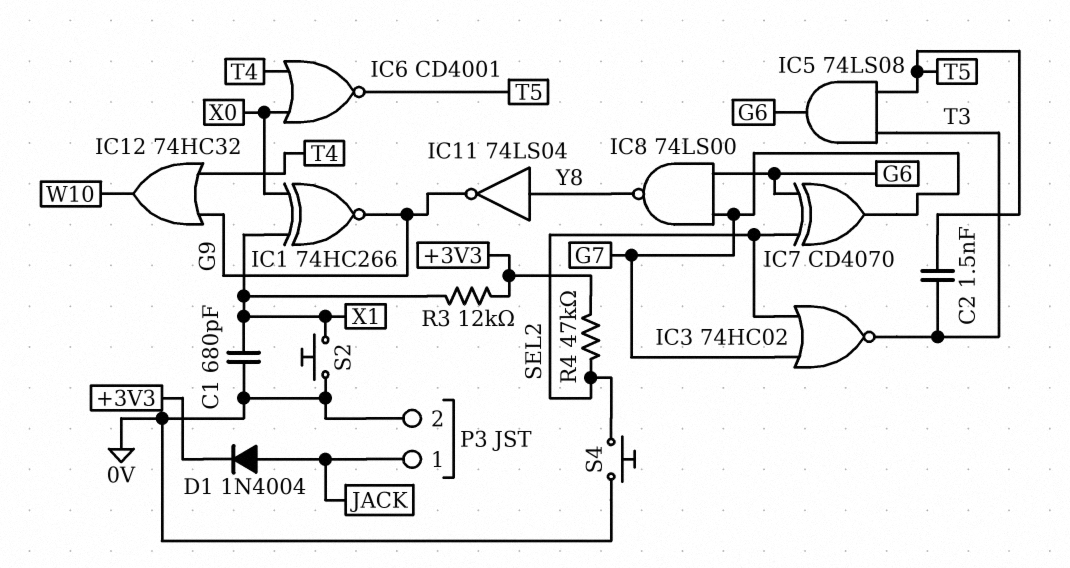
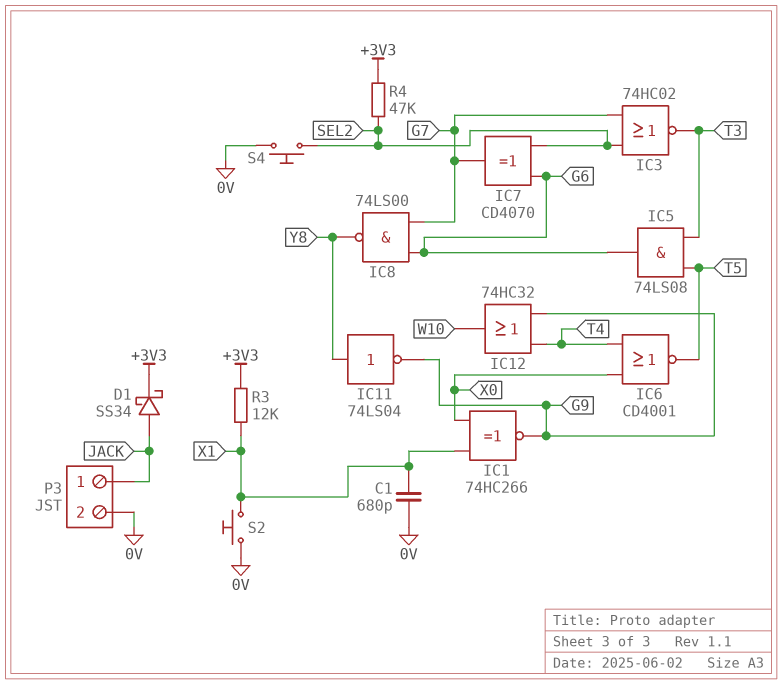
C2: 1.5nF (T3, T5) -> none
D1: diode 1N4004 (A JACK, K +3V3) -> schottky SS34 (A JACK, K +3V3)

